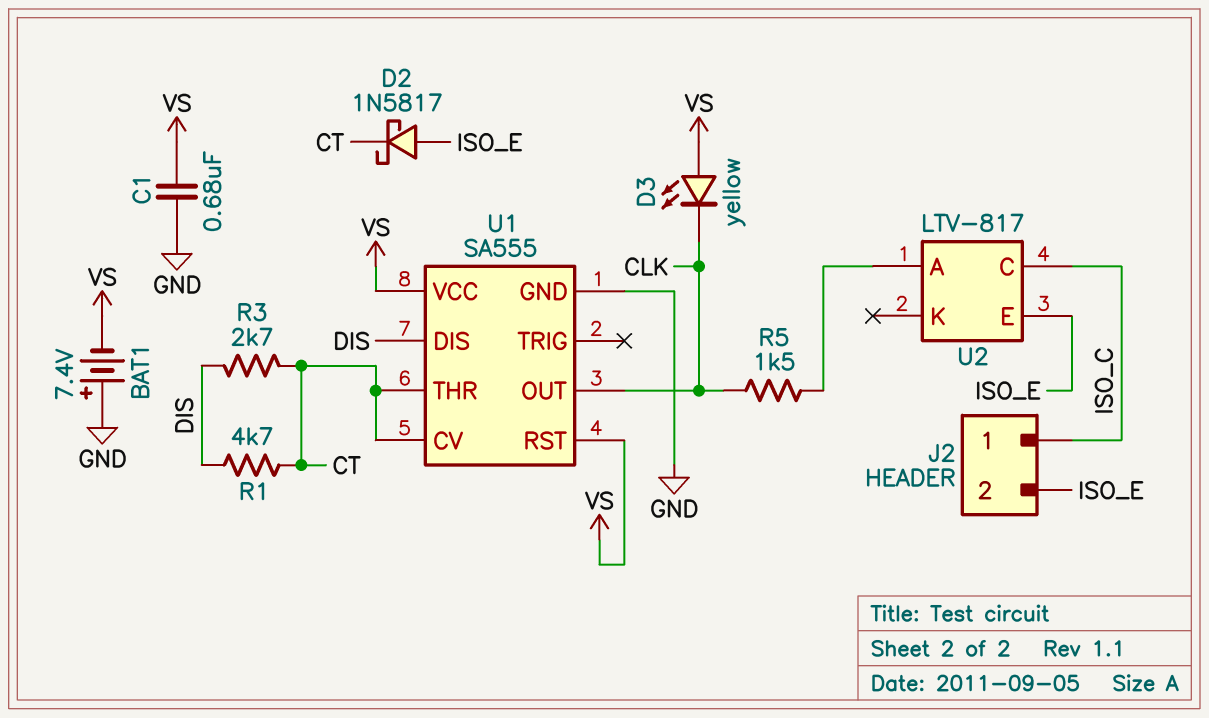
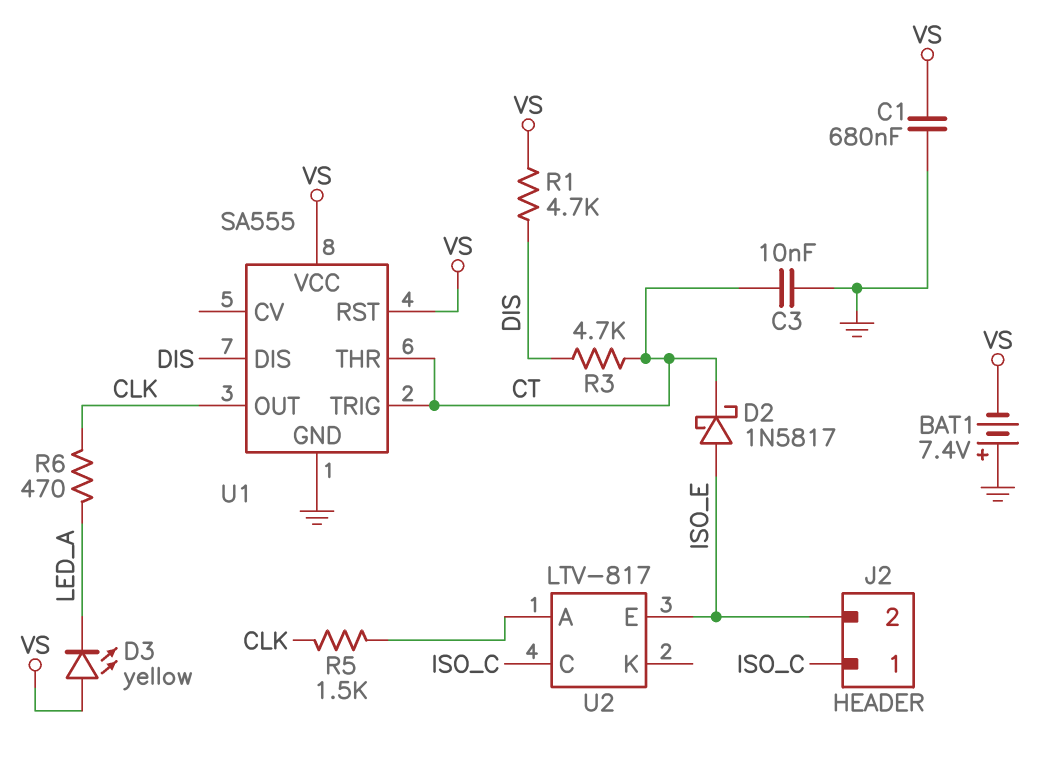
C3: none -> 10nF (CT, GND)
D3: LED yellow (A VS, K CLK) -> LED yellow (A VS, K LED_A)
R1: 4.7k (CT, DIS) -> 4.7k (DIS, VS)
R3: 2.7k (CT, DIS) -> 4.7k (CT, DIS)
R6: none -> 470 (CLK, LED_A)
U1 pin CV: CT -> none
U1 pin TRIG: none -> CT

